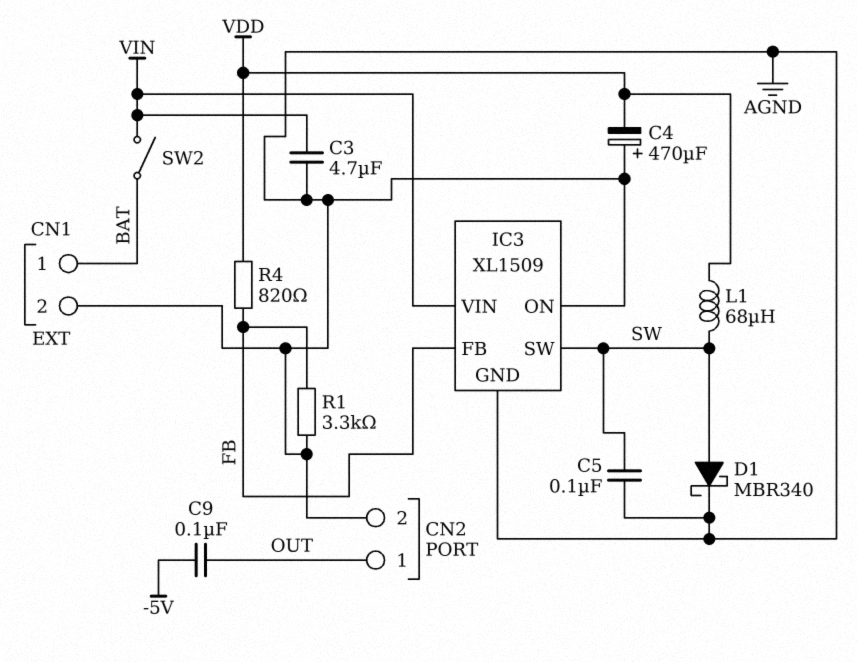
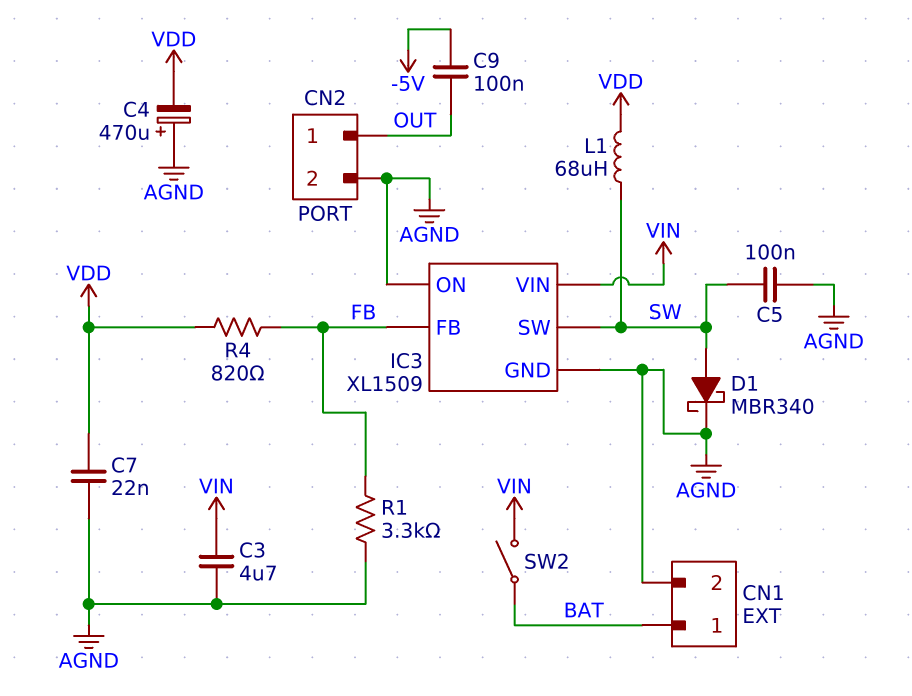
C7: none -> 22nF (AGND, VDD)

